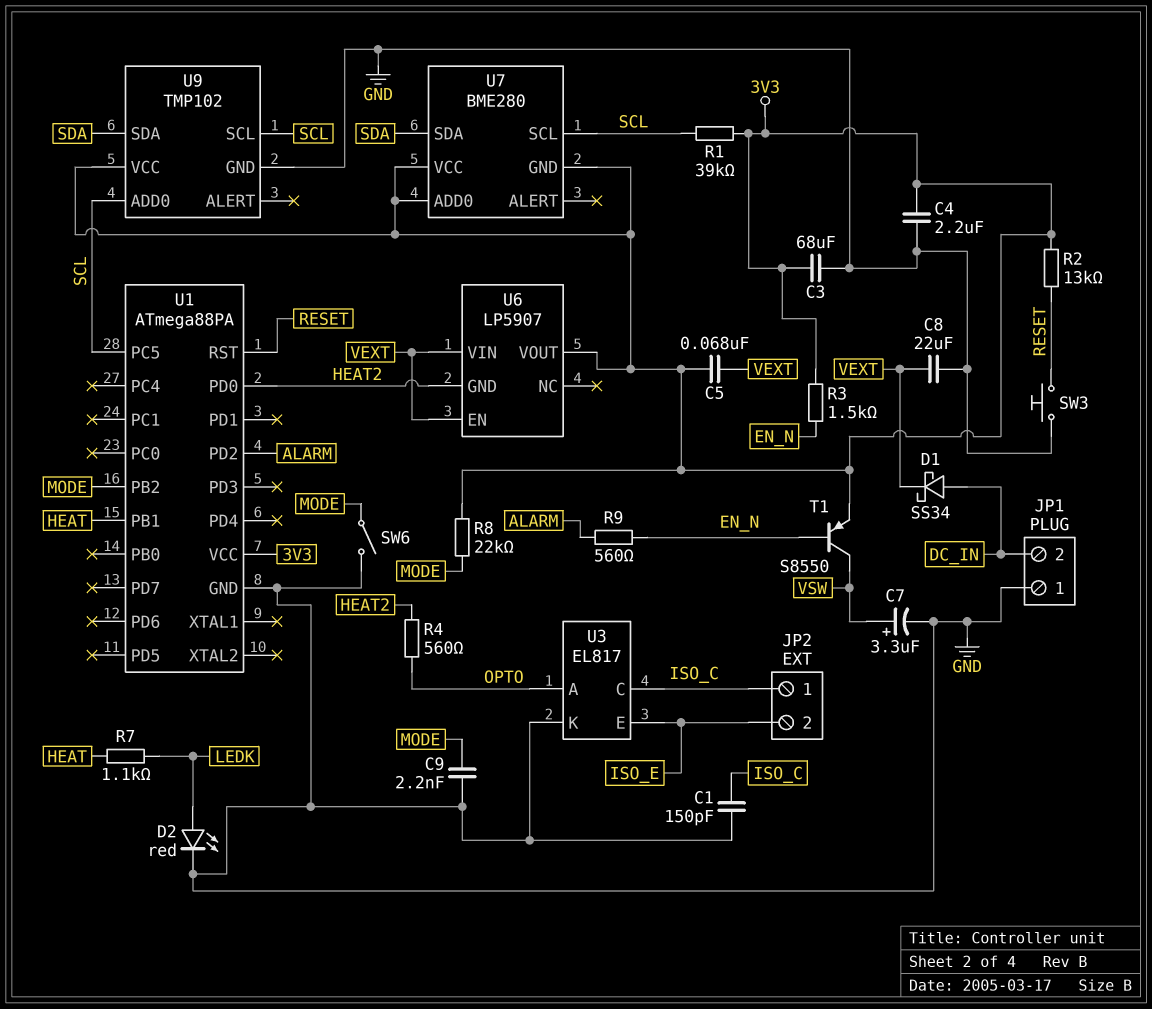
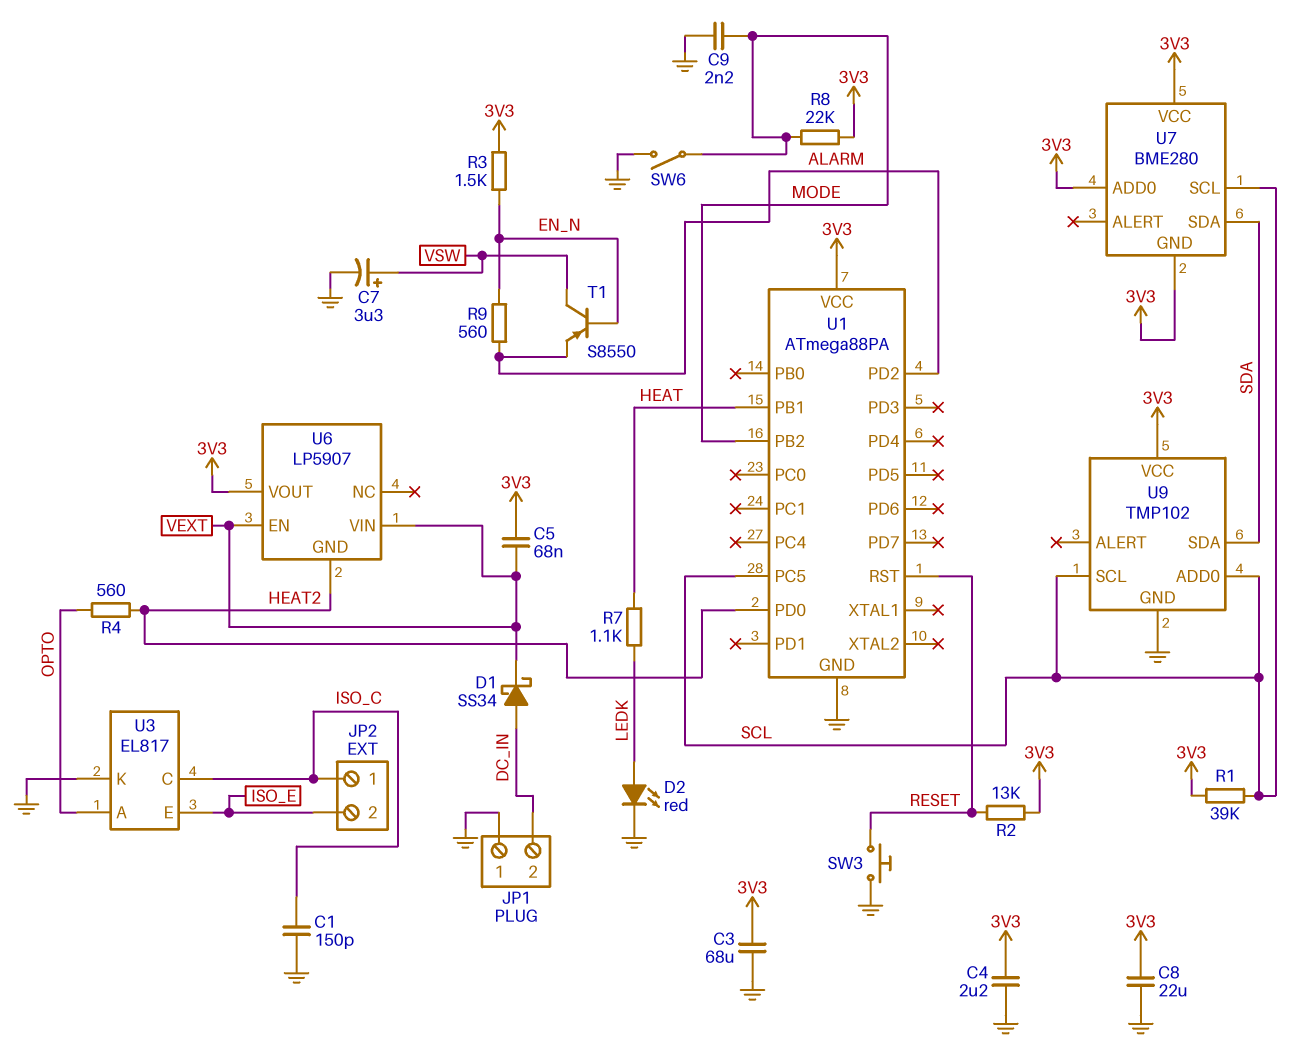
C8: 22uF (GND, VEXT) -> 22uF (3V3, GND)
T1: PNP S8550 (B EN_N, C VSW, E 3V3) -> PNP S8550 (B EN_N, C VSW, E ALARM)

